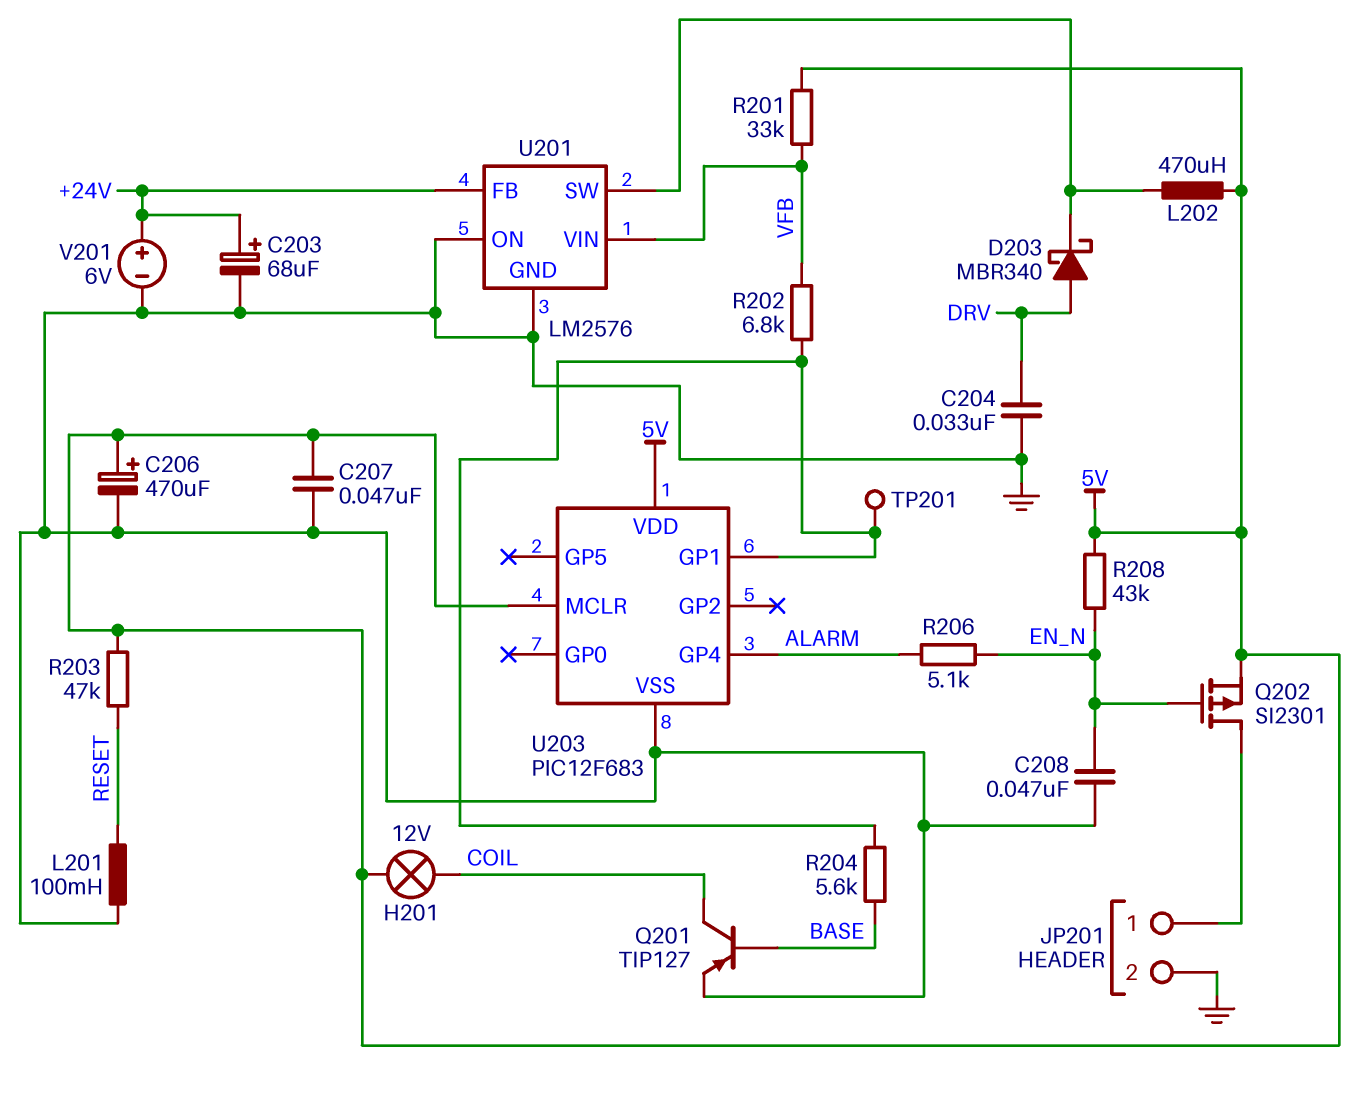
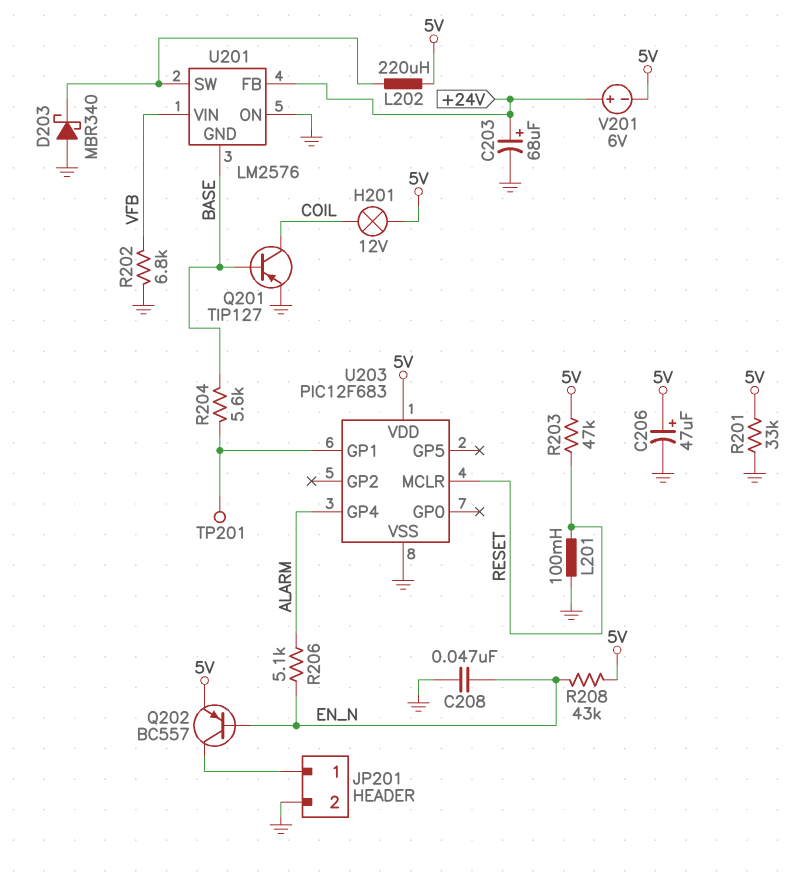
C204: 33nF (DRV, GND) -> none
C206: 470uF (plus 5V, minus GND) -> 47uF (plus 5V, minus GND)
C207: 47nF (5V, GND) -> none
D203: schottky MBR340 (A DRV, K U201/SW) -> schottky MBR340 (A GND, K U201/SW)
L202: 470uH (5V, U201/SW) -> 220uH (5V, U201/SW)
Q202: PMOS SI2301 (G EN_N, D JP201/1, S 5V) -> PNP BC557 (B EN_N, C JP201/1, E 5V)
R201: 33k (5V, VFB) -> 33k (5V, GND)
R202: 6.8k (U203/GP1, VFB) -> 6.8k (GND, VFB)
U201 pin GND: GND -> BASE
U203 pin MCLR: 5V -> RESET
V201: 6V (plus +24V, minus GND) -> 6V (plus +24V, minus 5V)

